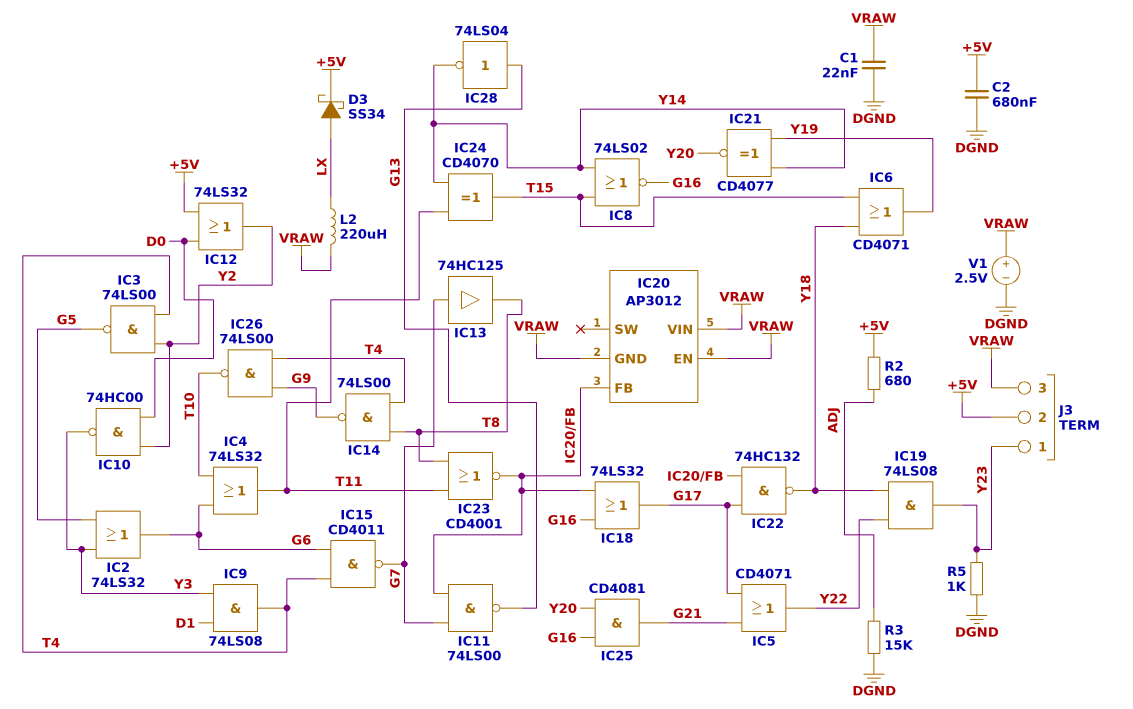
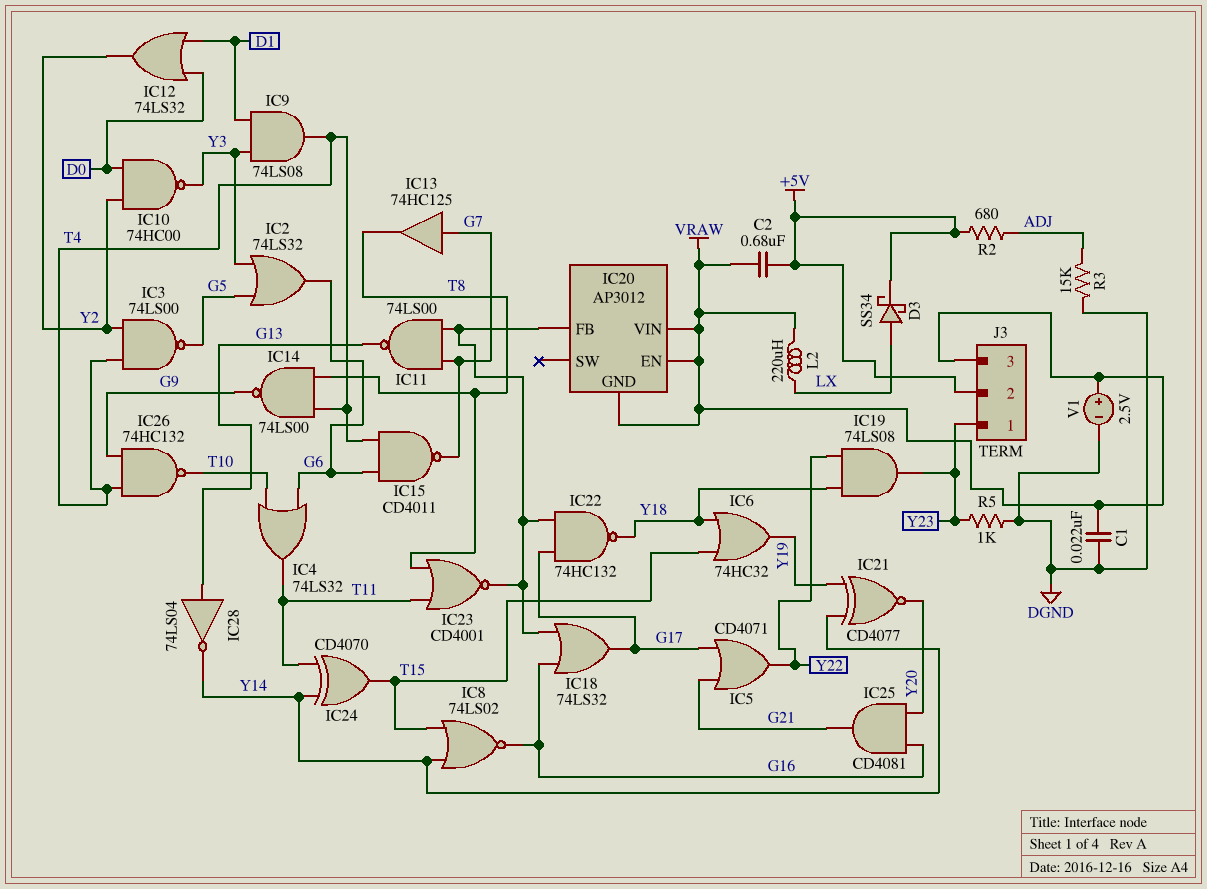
C2: 680nF (+5V, DGND) -> 680nF (+5V, VRAW)
IC6: OR CD4071 (in T15, in Y18, out Y19) -> OR 74HC32 (in T15, in Y18, out Y19)
IC12: OR 74LS32 (in +5V, in D0, out Y2) -> OR 74LS32 (in D0, in D1, out Y2)
IC26: NAND 74LS00 (in G9, in T4, out T10) -> NAND 74HC132 (in G9, in T4, out T10)

